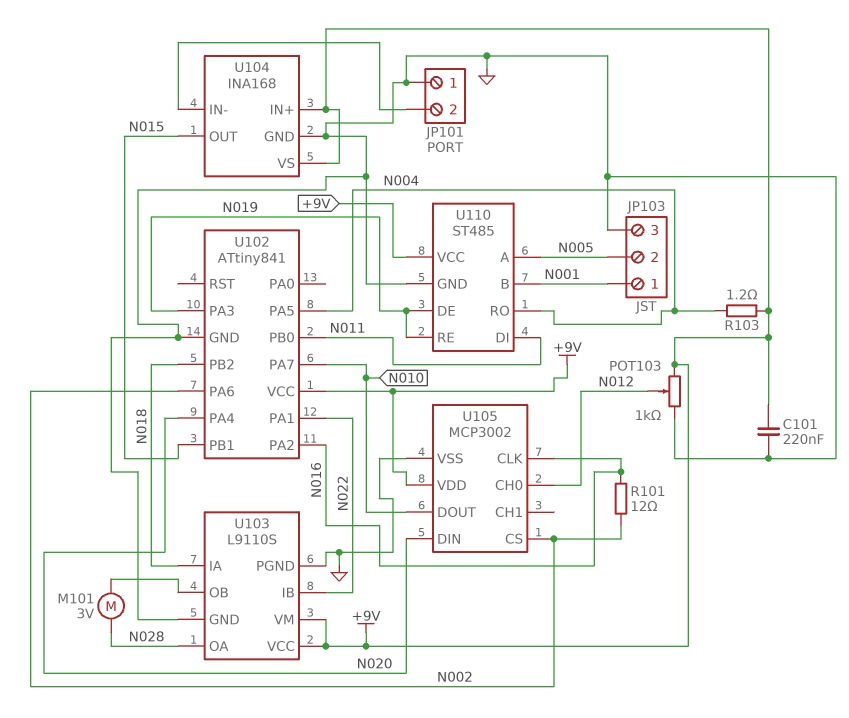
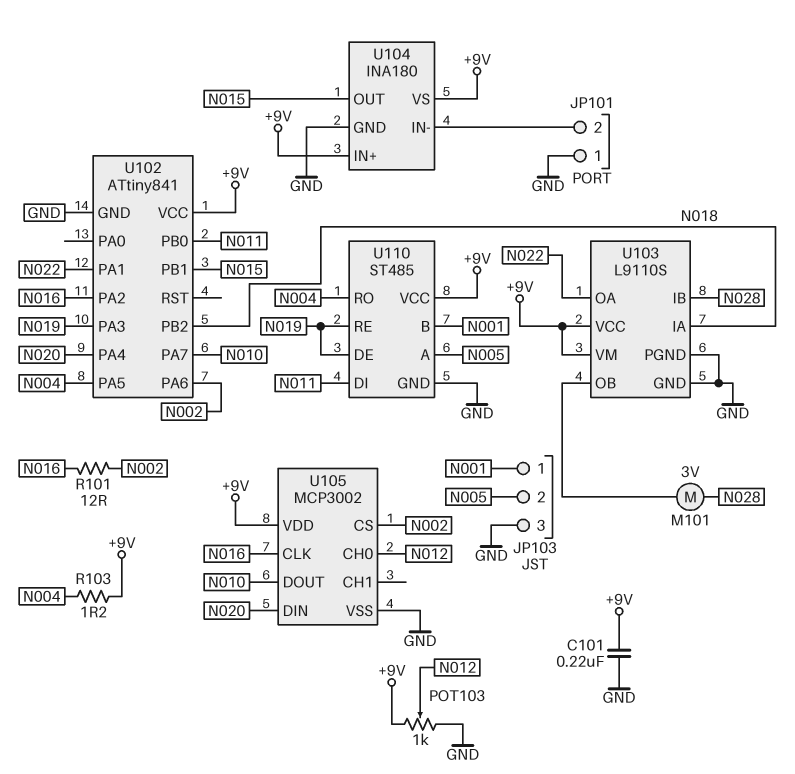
U103 pin IB: N022 -> N028
U103 pin OA: N028 -> N022
U104: INA168 -> INA180

